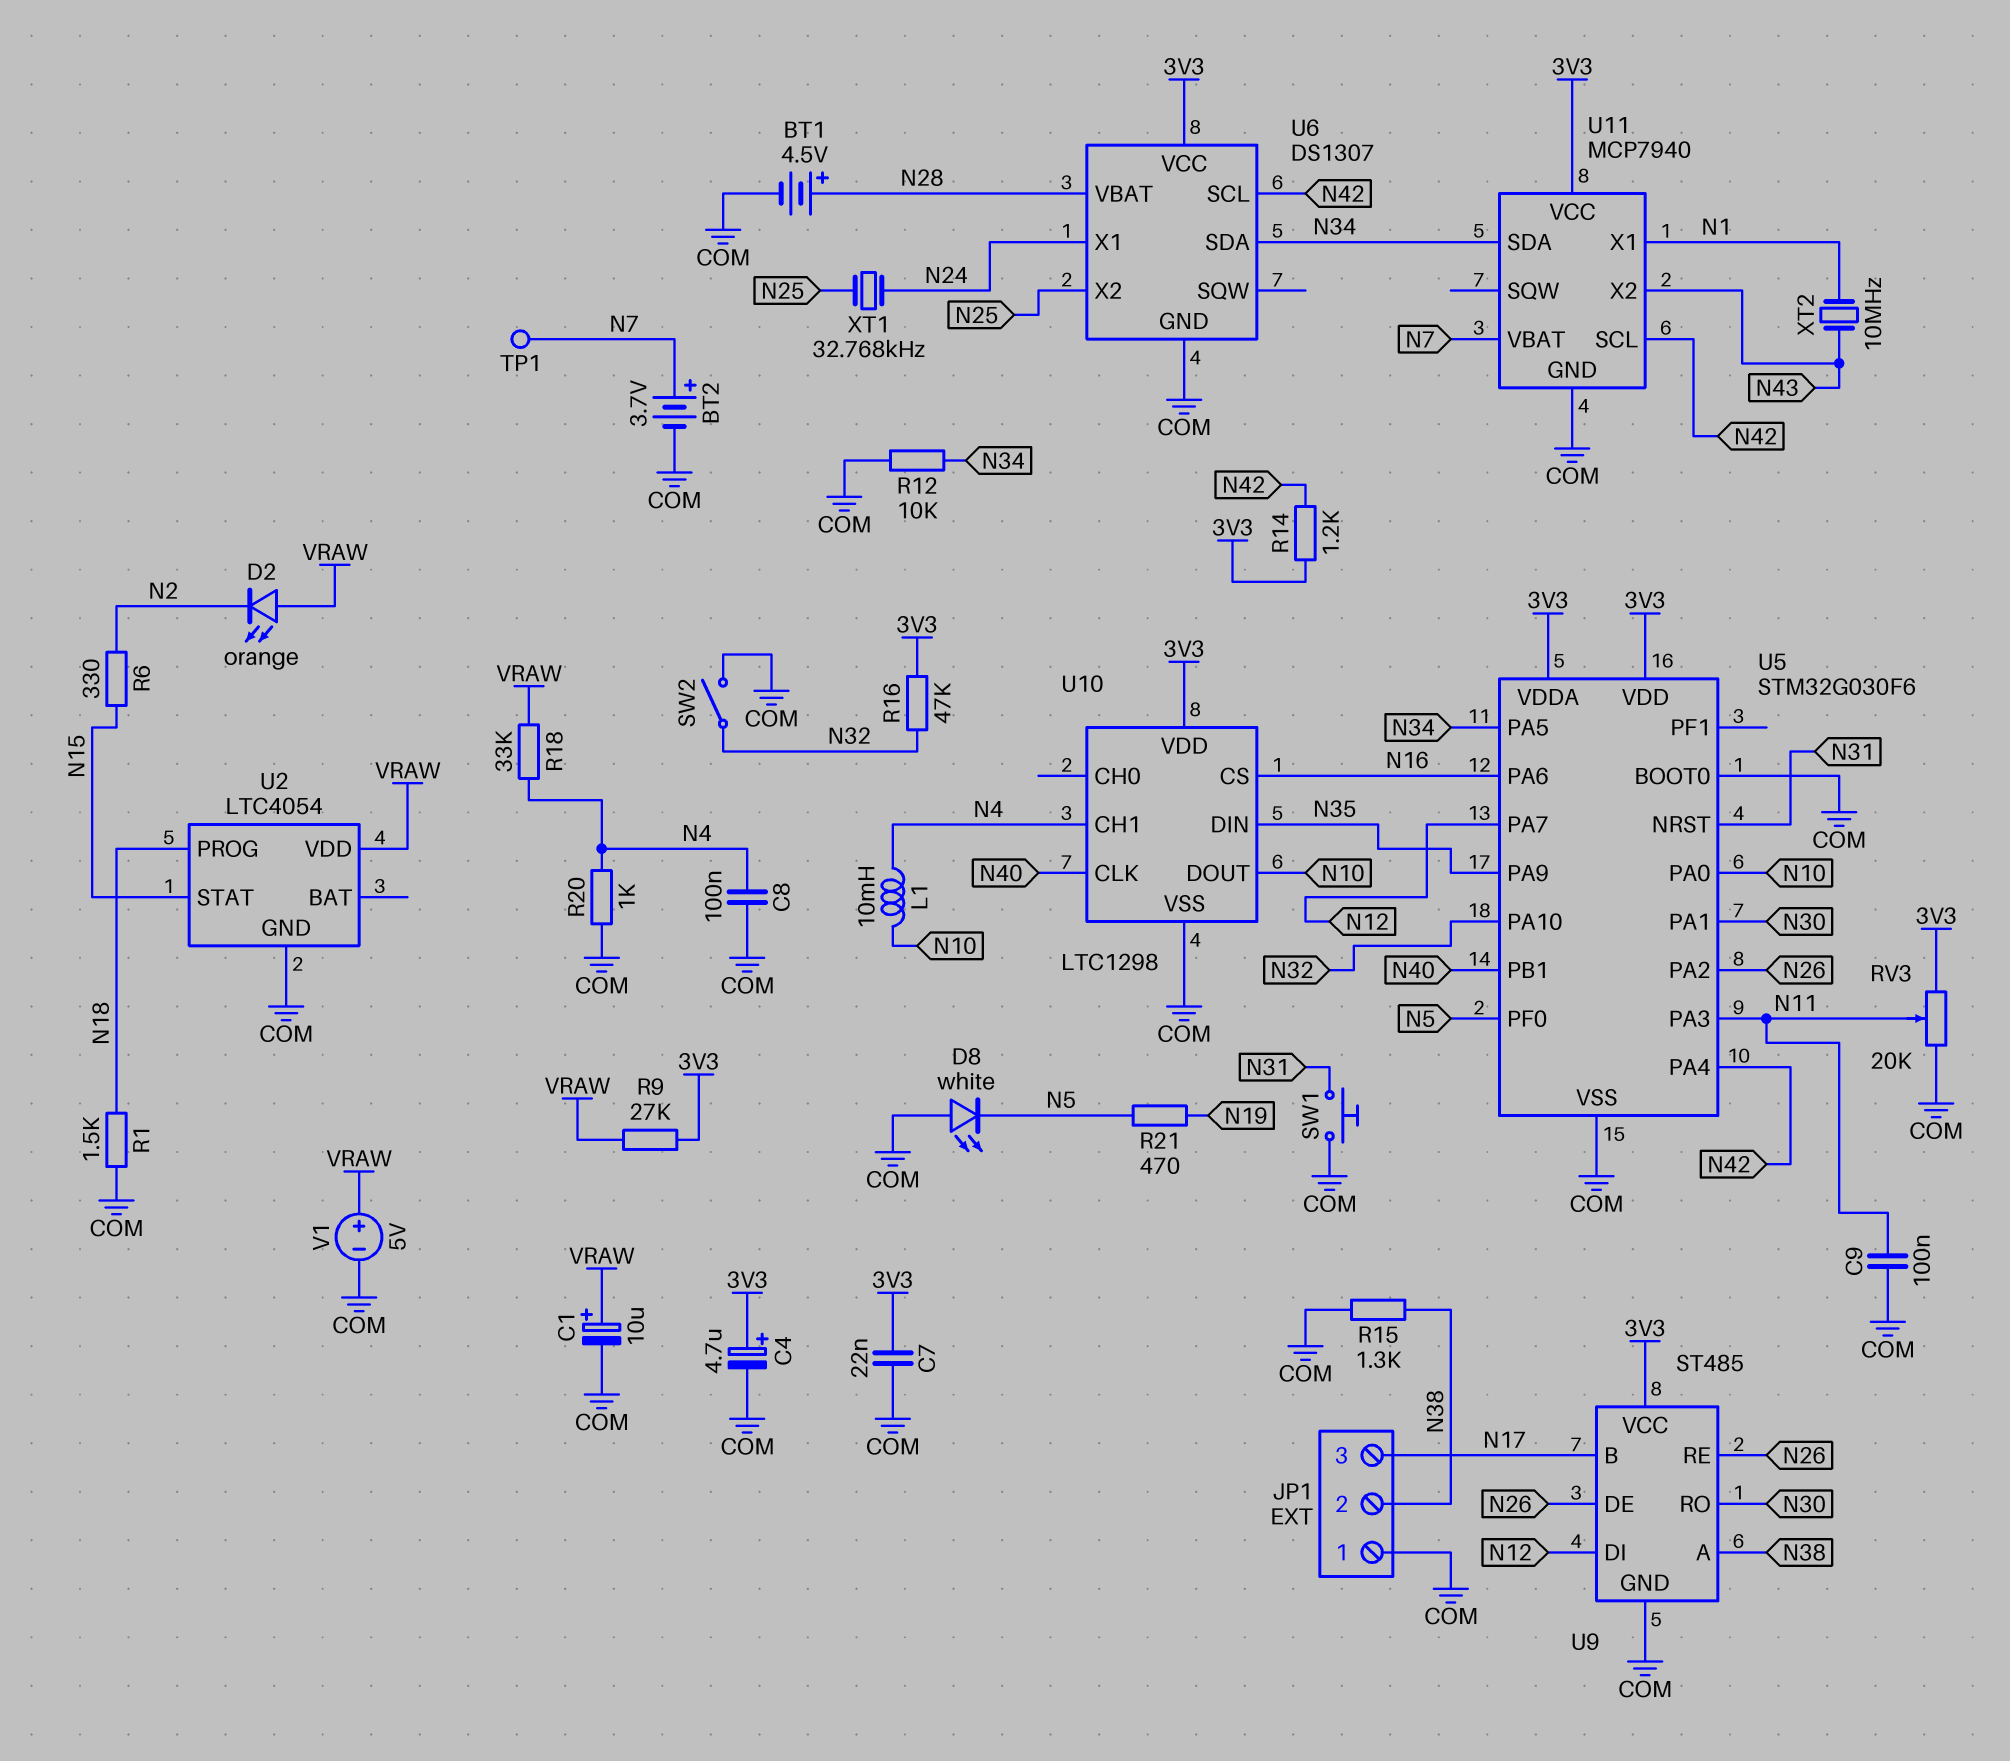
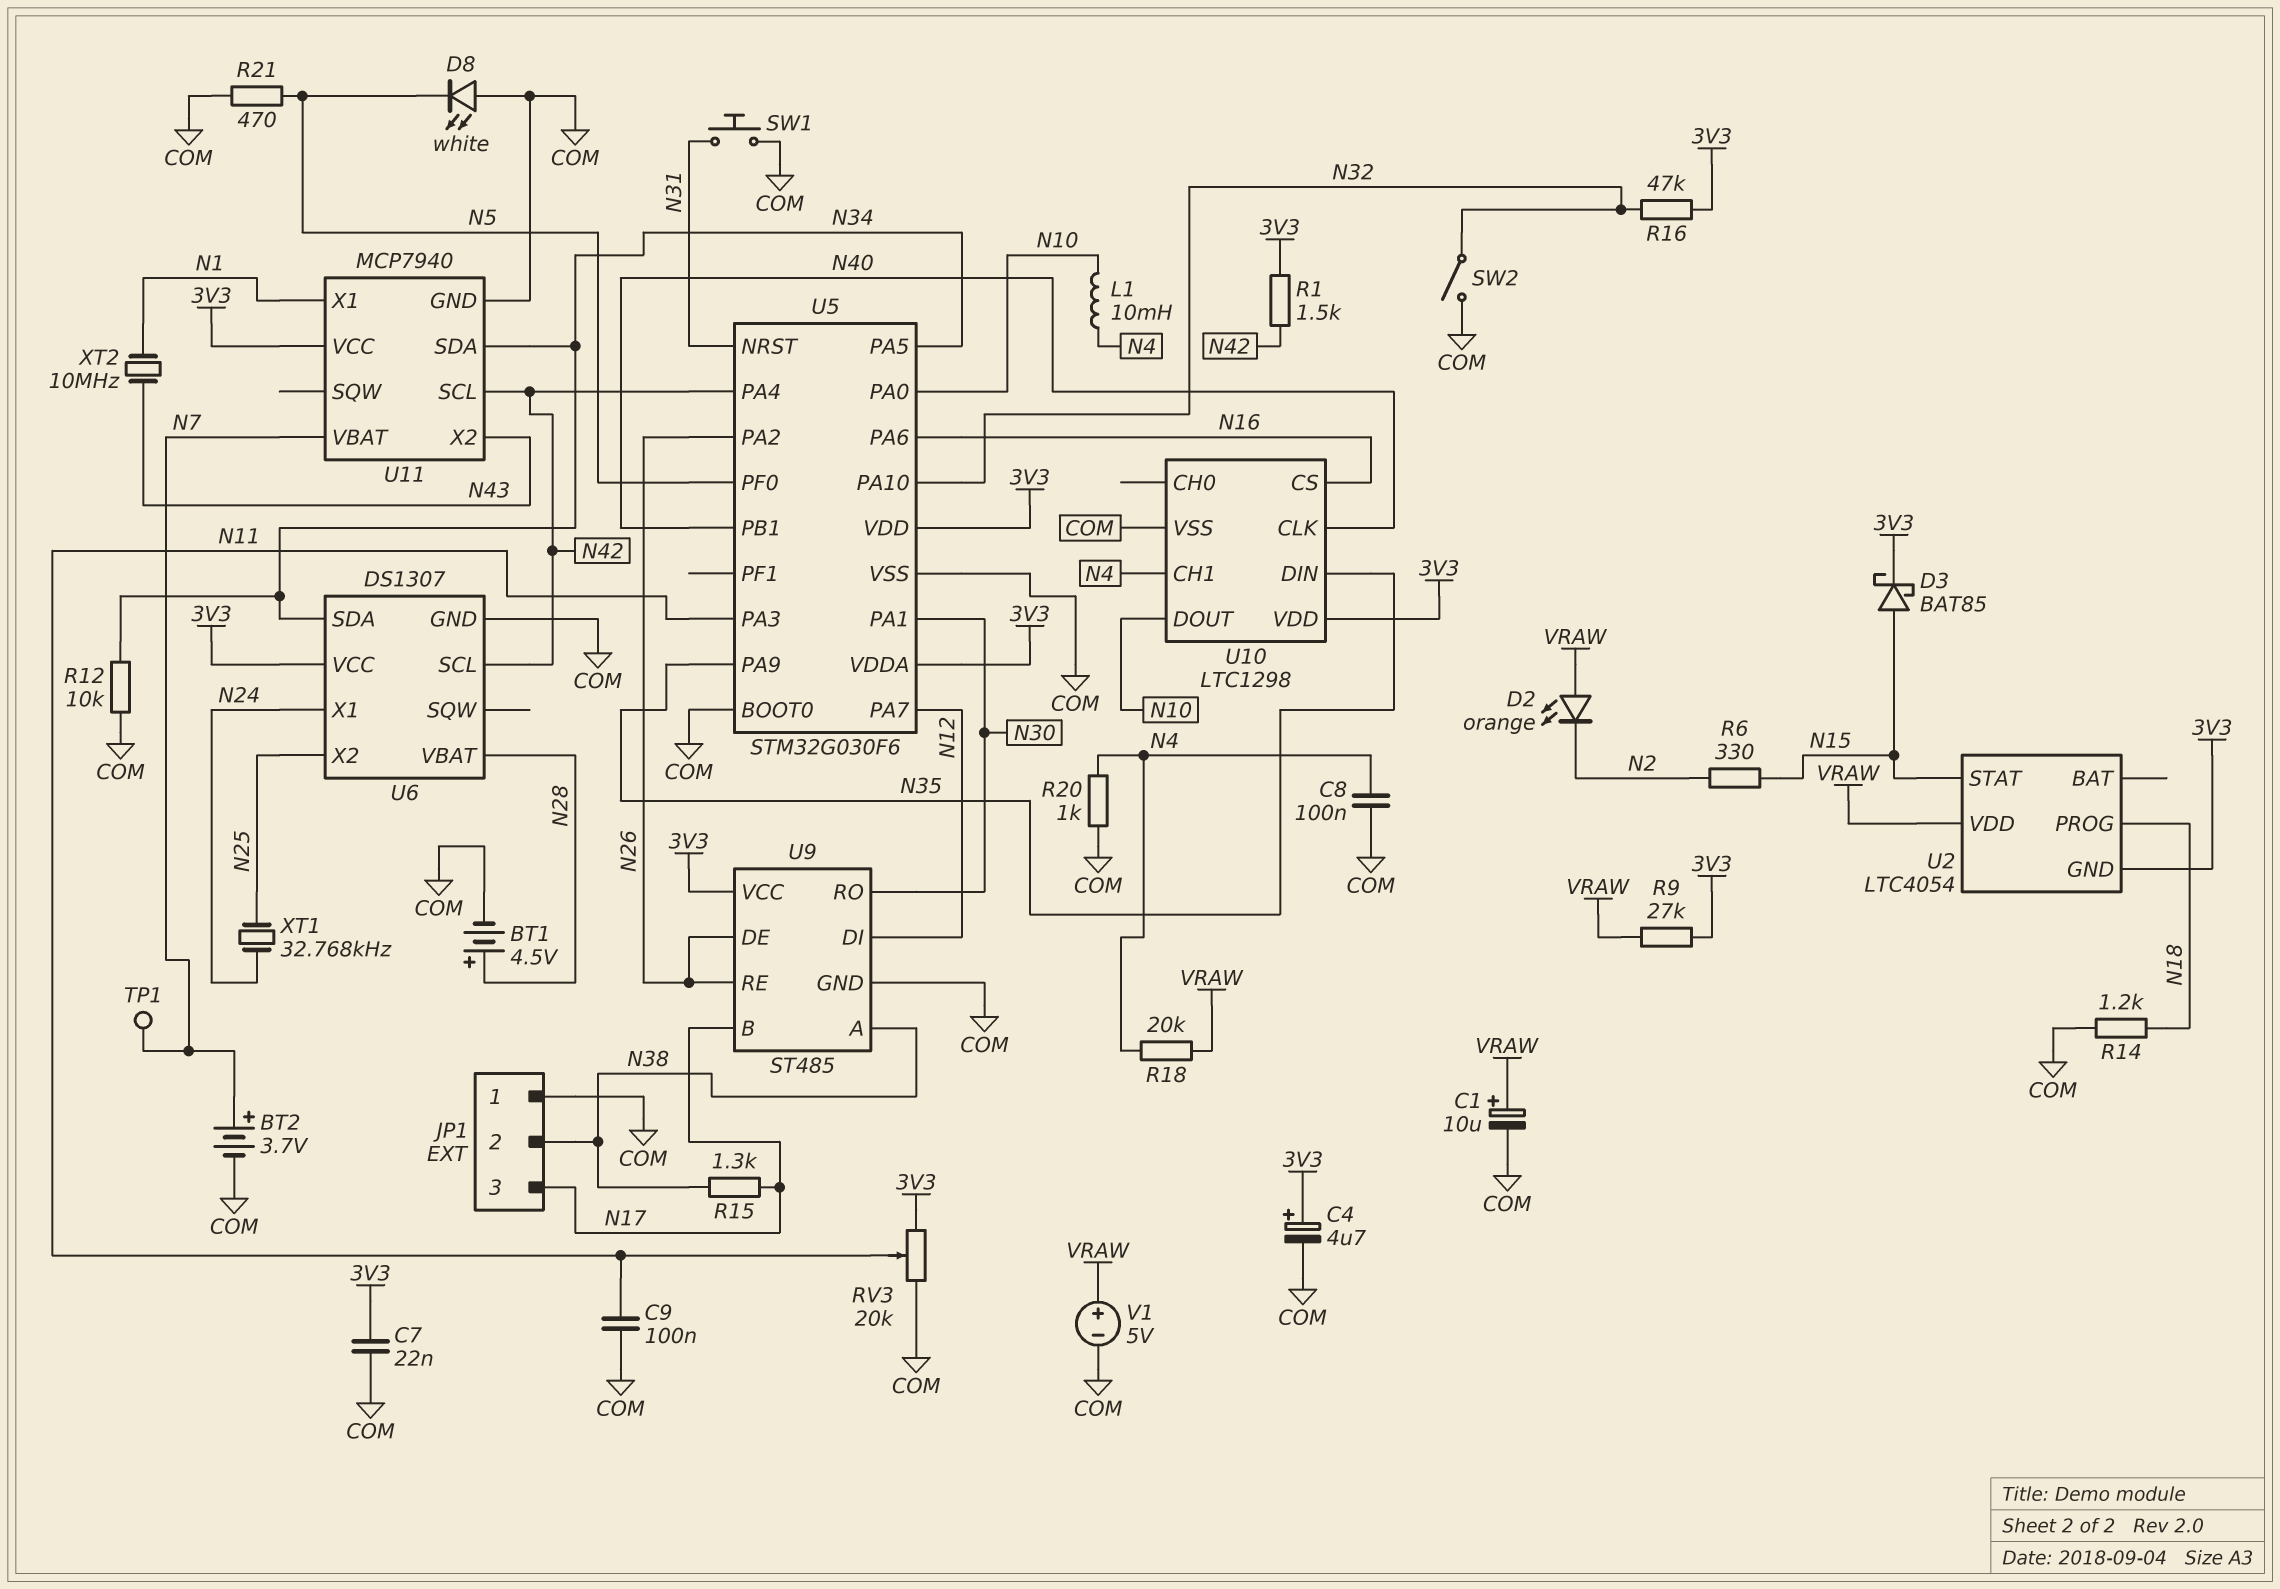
D3: none -> schottky BAT85 (A N15, K 3V3)
R1: 1.5k (COM, N18) -> 1.5k (3V3, N42)
R14: 1.2k (3V3, N42) -> 1.2k (COM, N18)
R15: 1.3k (COM, N38) -> 1.3k (N17, N38)
R18: 33k (N4, VRAW) -> 20k (N4, VRAW)
R21: 470 (N5, N19) -> 470 (COM, N5)
U2 pin GND: COM -> 3V3

